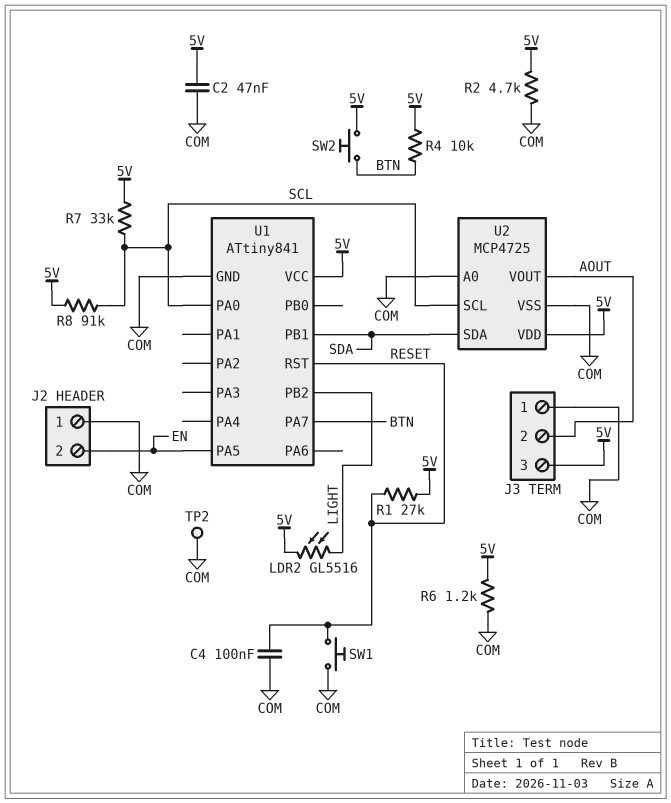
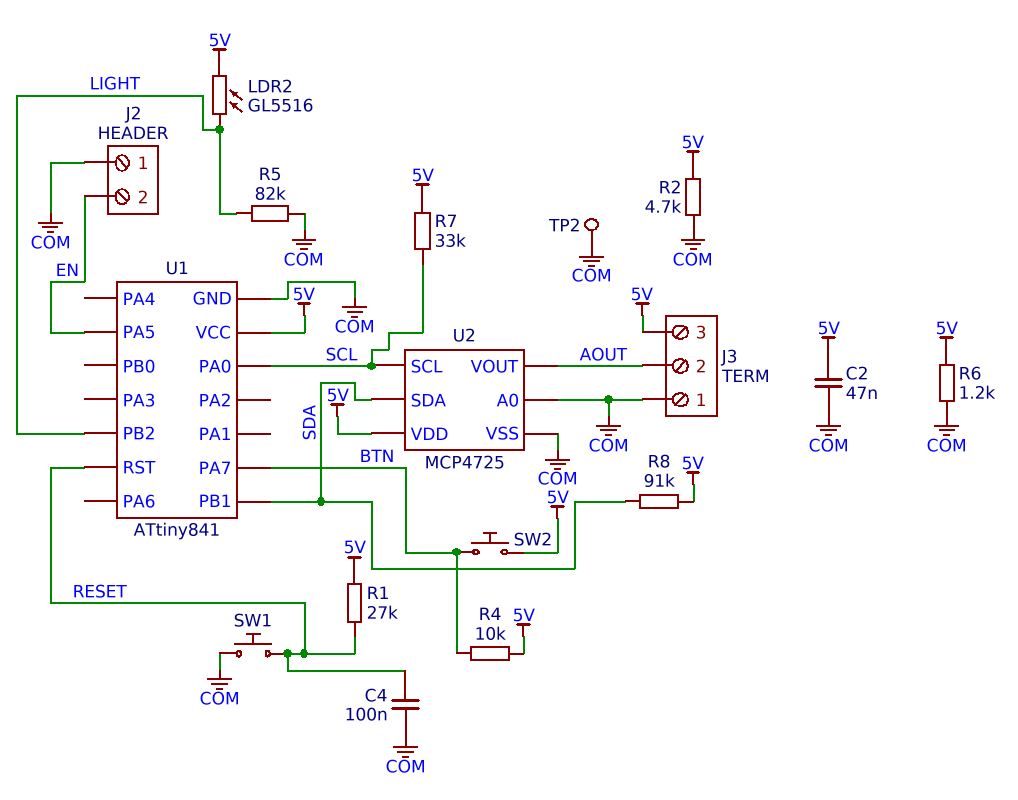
R5: none -> 82k (COM, LIGHT)
R8: 91k (5V, SCL) -> 91k (5V, SDA)

